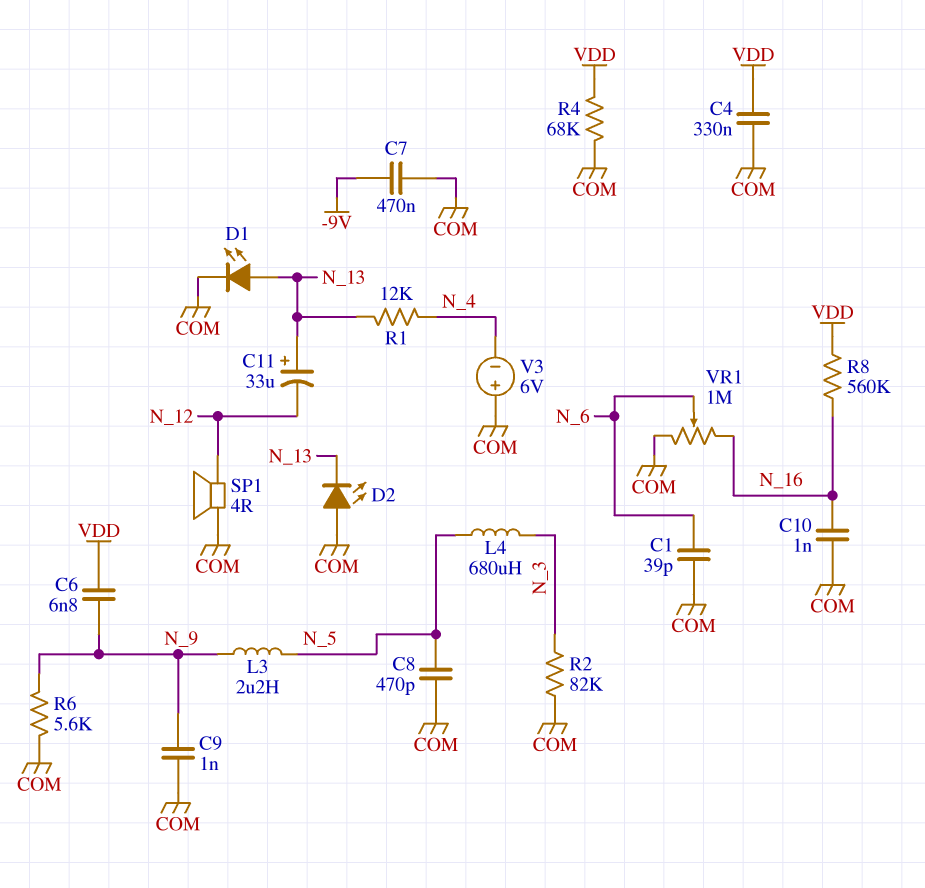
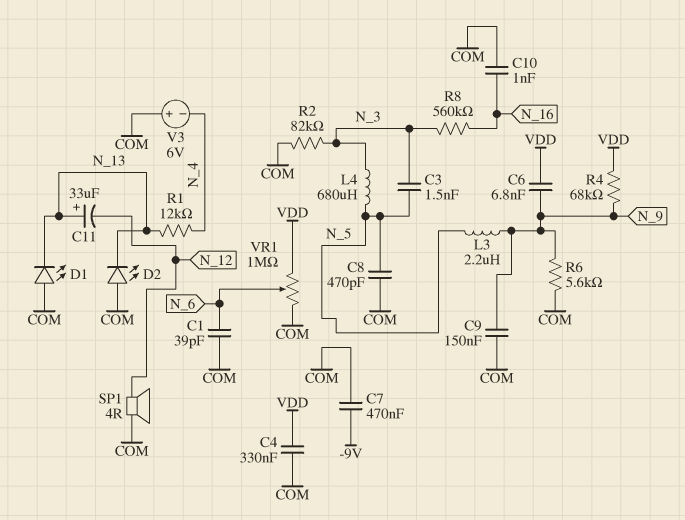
C3: none -> 1.5nF (N_3, N_5)
C9: 1nF (COM, N_9) -> 150nF (COM, N_9)
D1: LED (A N_13, K COM) -> LED (A COM, K N_13)
R4: 68k (COM, VDD) -> 68k (N_9, VDD)
R8: 560k (N_16, VDD) -> 560k (N_3, N_16)
VR1: 1M (COM, N_16, wiper N_6) -> 1M (COM, VDD, wiper N_6)

